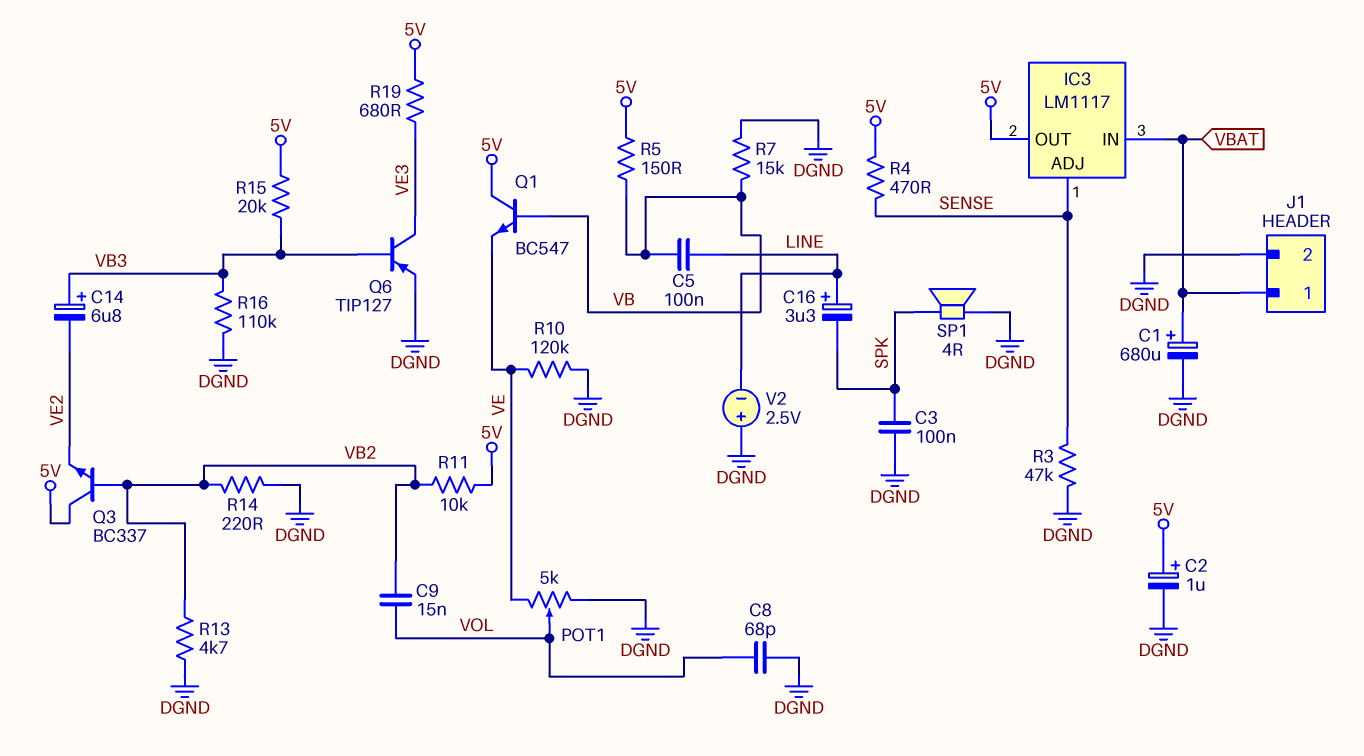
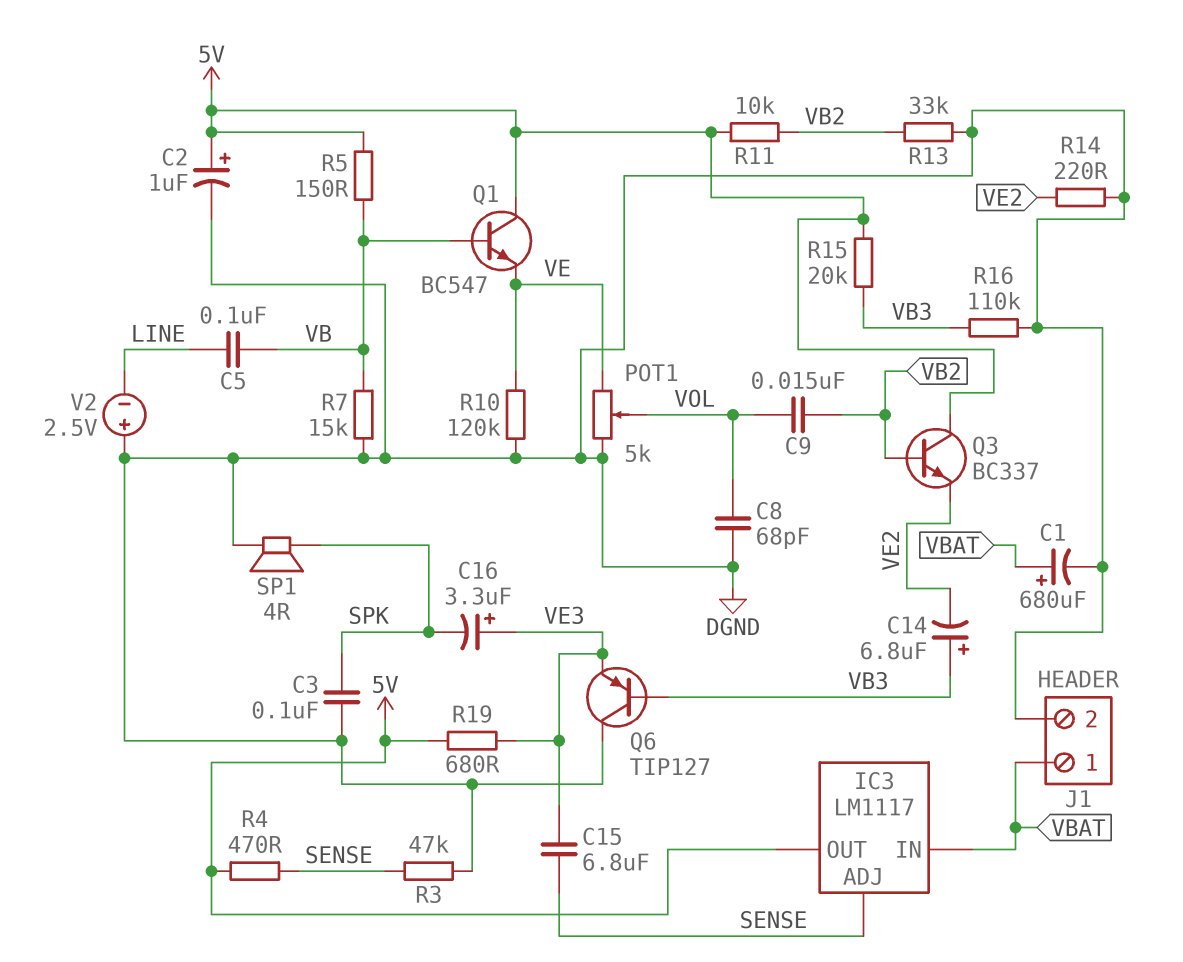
C15: none -> 6.8uF (SENSE, VE3)
C16: 3.3uF (plus LINE, minus SPK) -> 3.3uF (plus VE3, minus SPK)
Q6: PNP TIP127 (B VB3, C VE3, E DGND) -> PNP TIP127 (B VB3, C DGND, E VE3)
R13: 4.7k (DGND, VB2) -> 33k (DGND, VB2)
R14: 220 (DGND, VB2) -> 220 (DGND, VE2)

